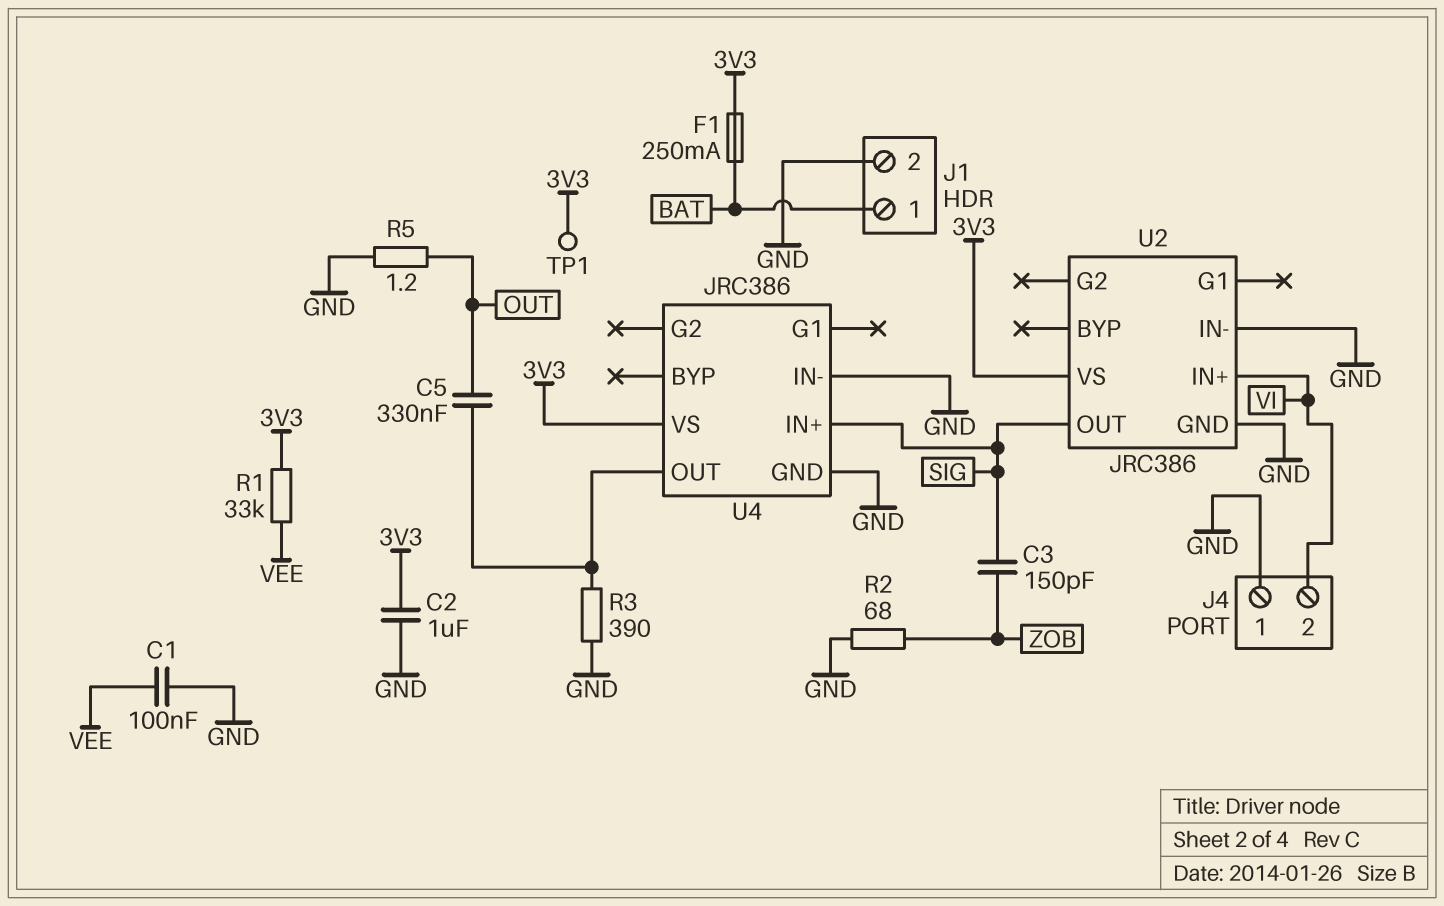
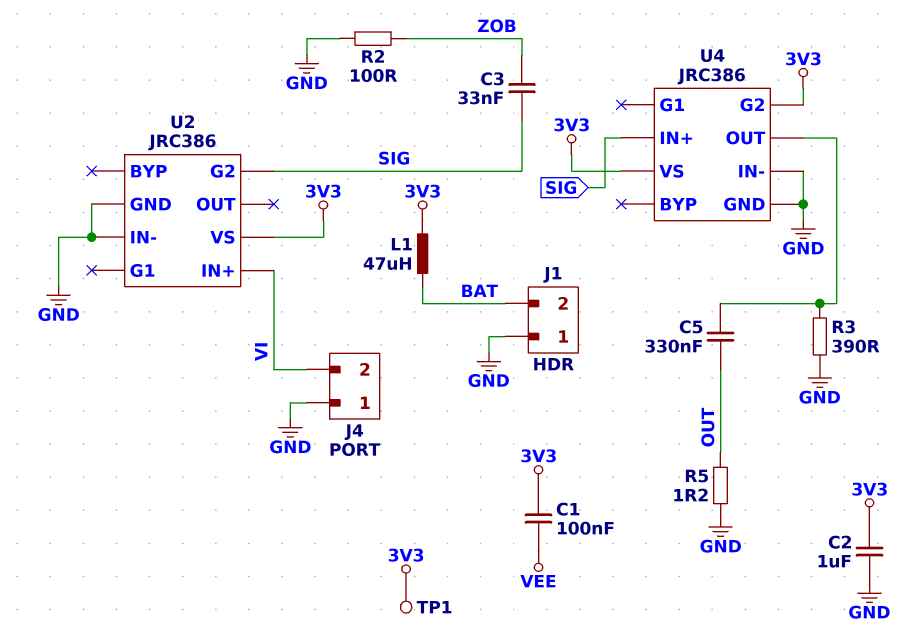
C1: 100nF (GND, VEE) -> 100nF (3V3, VEE)
C3: 150pF (SIG, ZOB) -> 33nF (SIG, ZOB)
F1: 250mA (3V3, BAT) -> none
J1 pin 1: BAT -> GND
J1 pin 2: GND -> BAT
L1: none -> 47uH (3V3, BAT)
R1: 33k (3V3, VEE) -> none
R2: 68 (GND, ZOB) -> 100 (GND, ZOB)
U2 pin G2: none -> SIG
U2 pin OUT: SIG -> none
U4 pin G2: none -> 3V3

